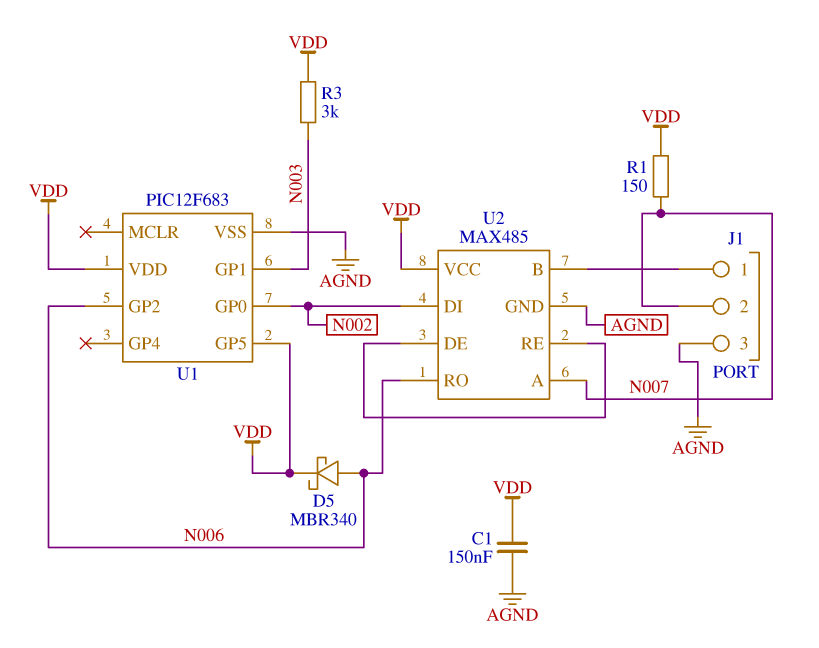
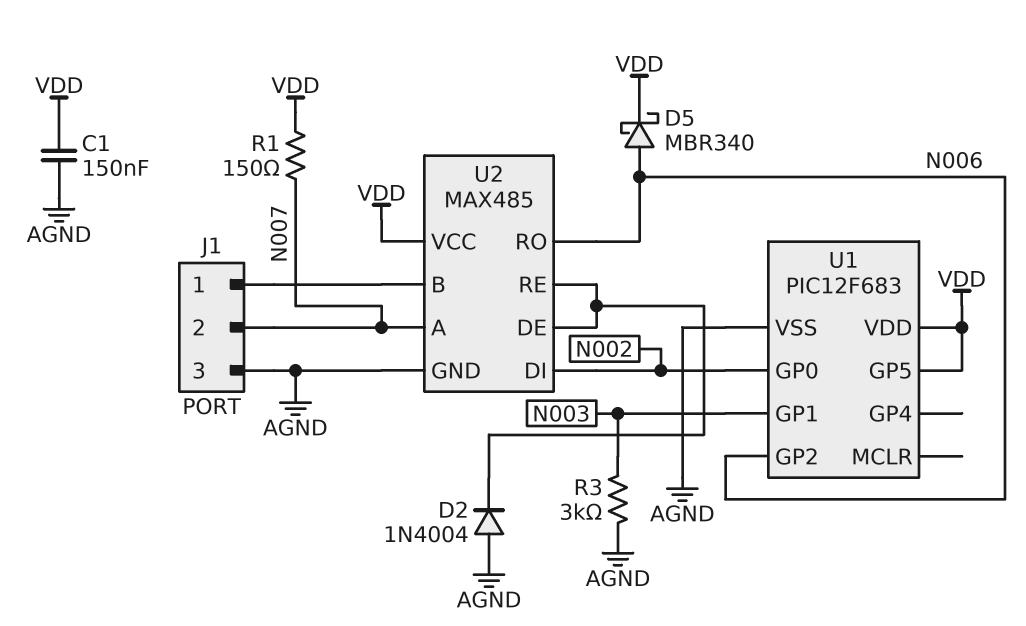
D2: none -> diode 1N4004 (A AGND, K U2/DE)
R3: 3k (N003, VDD) -> 3k (AGND, N003)

